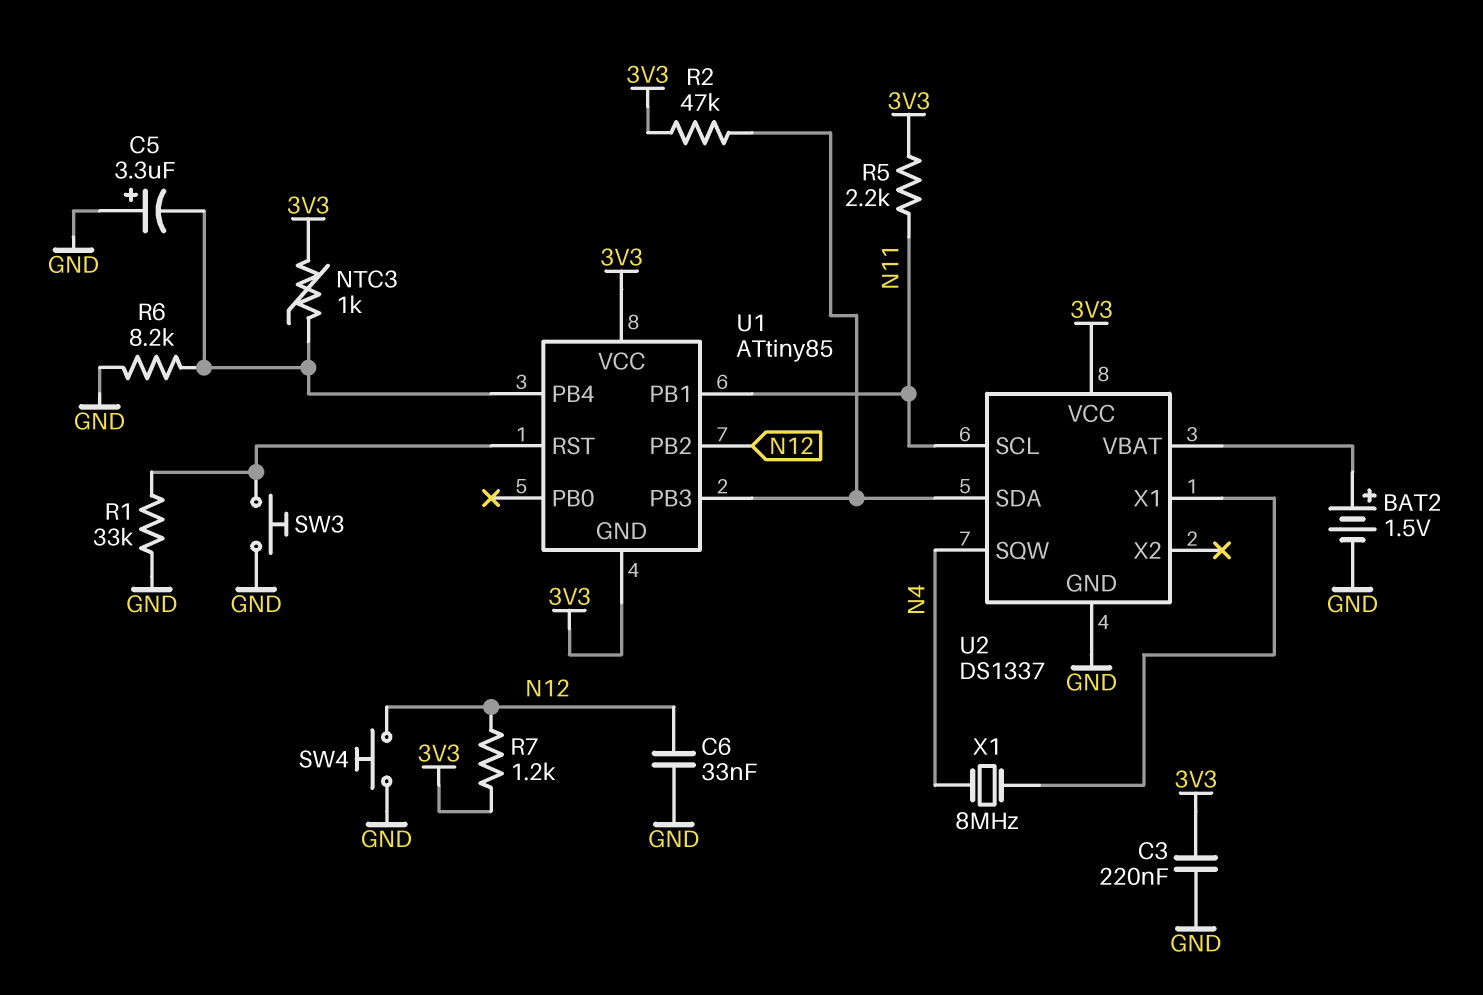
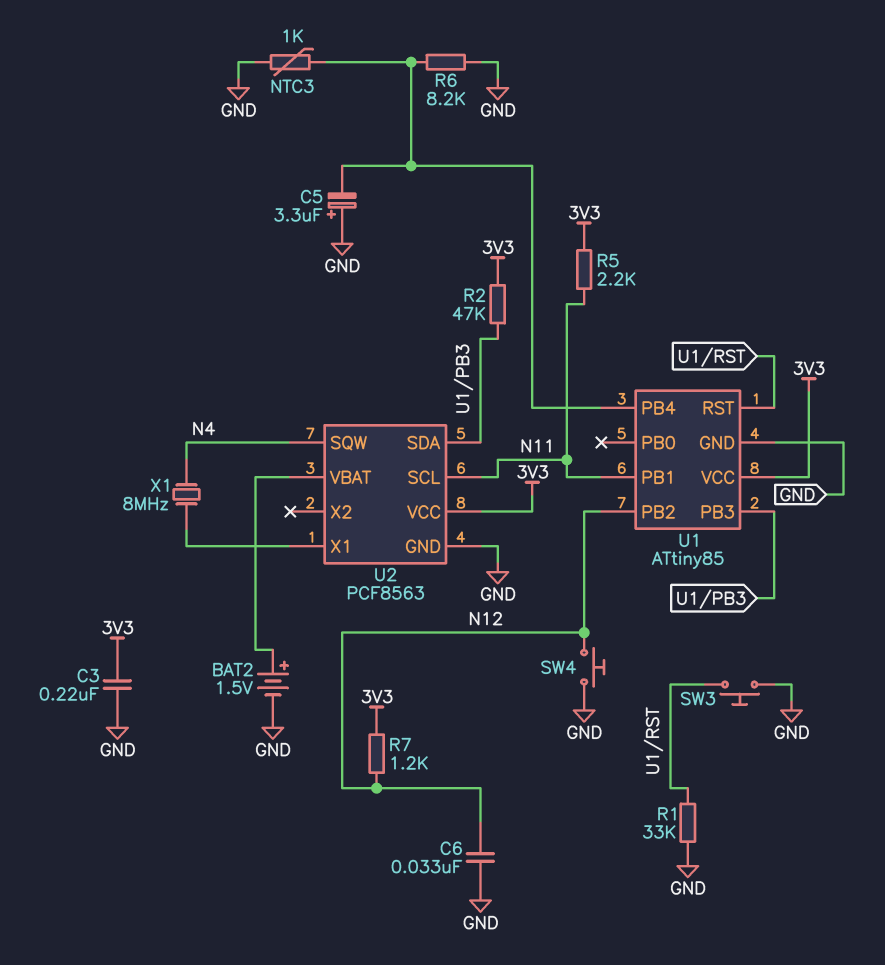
NTC3: 1k (3V3, U1/PB4) -> 1k (GND, U1/PB4)
U1 pin GND: 3V3 -> GND
U2: DS1337 -> PCF8563

